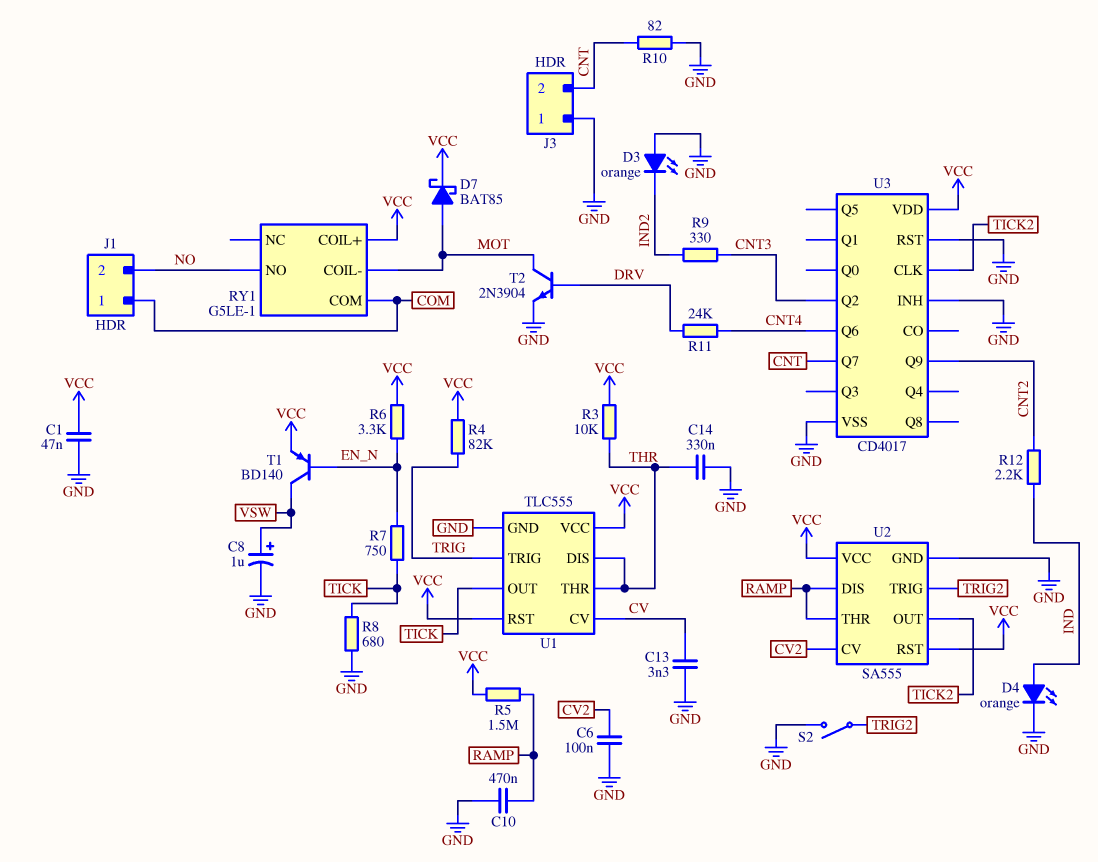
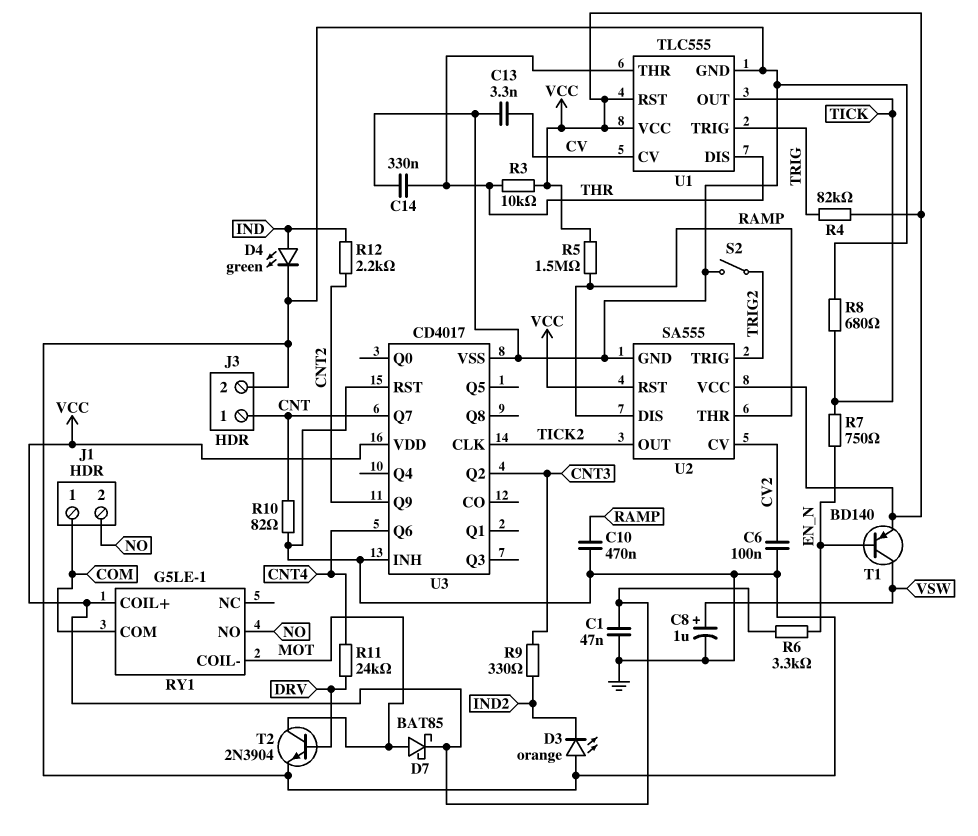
D4: LED orange (A IND, K GND) -> LED green (A IND, K GND)
J3 pin 1: GND -> CNT
J3 pin 2: CNT -> GND

